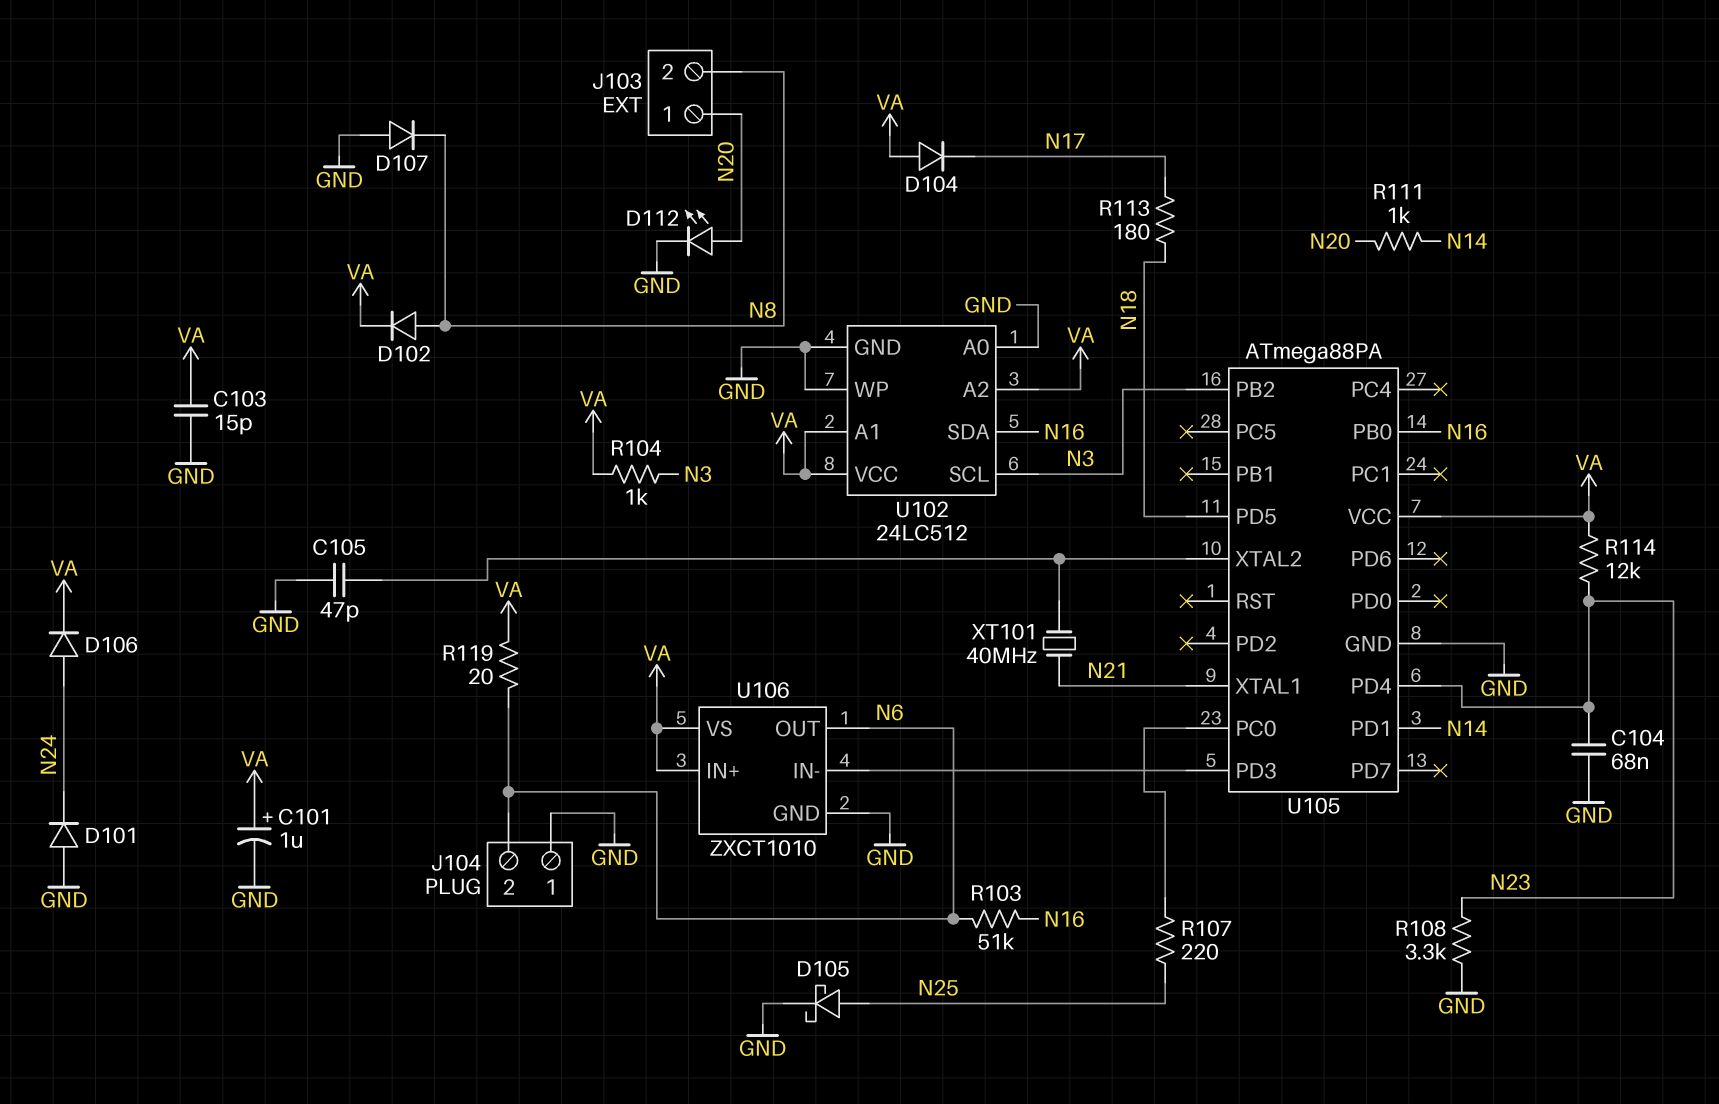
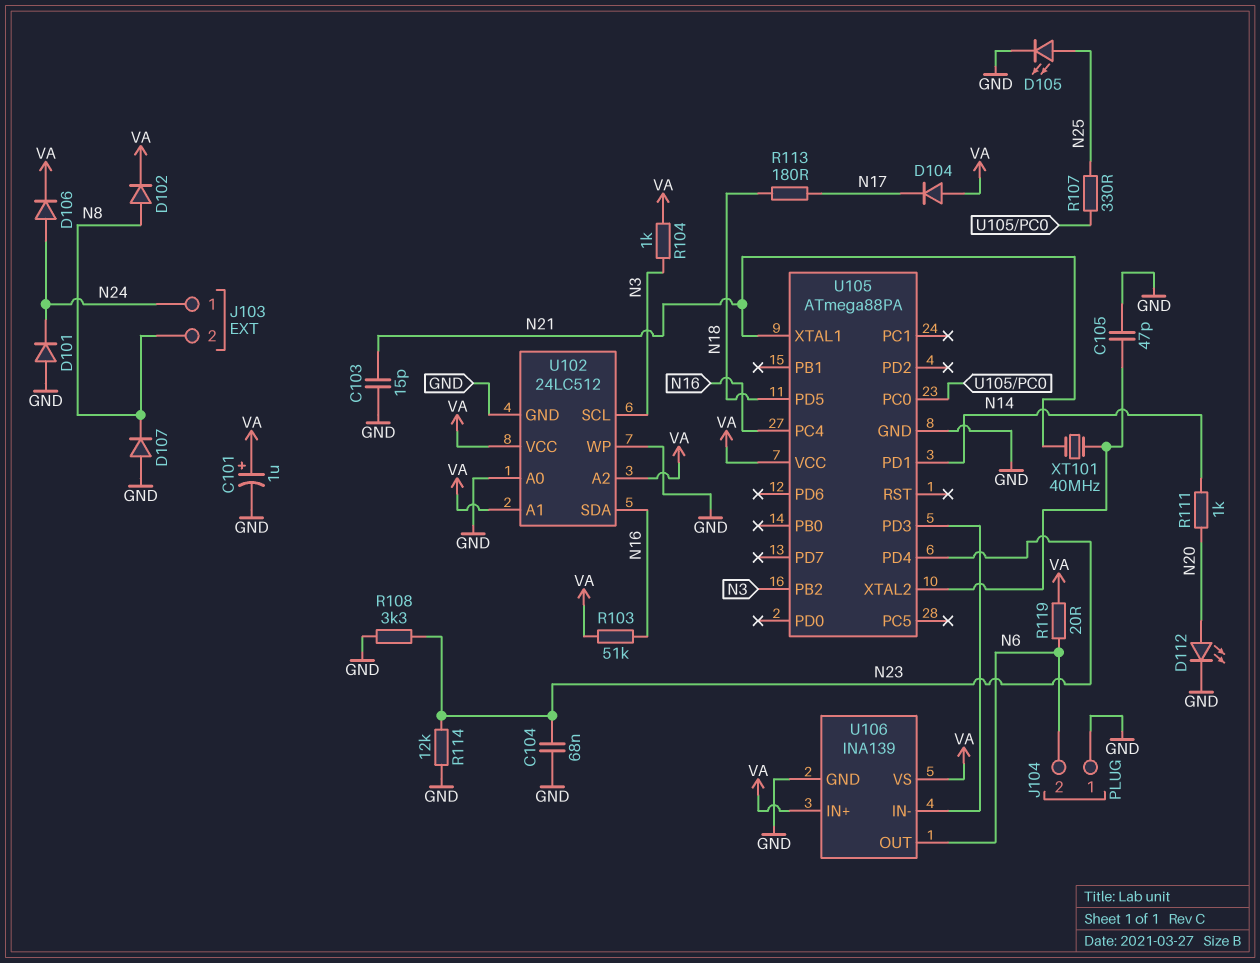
C103: 15pF (GND, VA) -> 15pF (GND, N21)
D105: schottky (A N25, K GND) -> LED (A N25, K GND)
J103 pin 1: N20 -> N24
R103: 51k (N6, N16) -> 51k (N16, VA)
R107: 220 (N25, U105/PC0) -> 330 (N25, U105/PC0)
R114: 12k (N23, VA) -> 12k (GND, N23)
U105 pin PB0: N16 -> none
U105 pin PC4: none -> N16
U106: ZXCT1010 -> INA139

